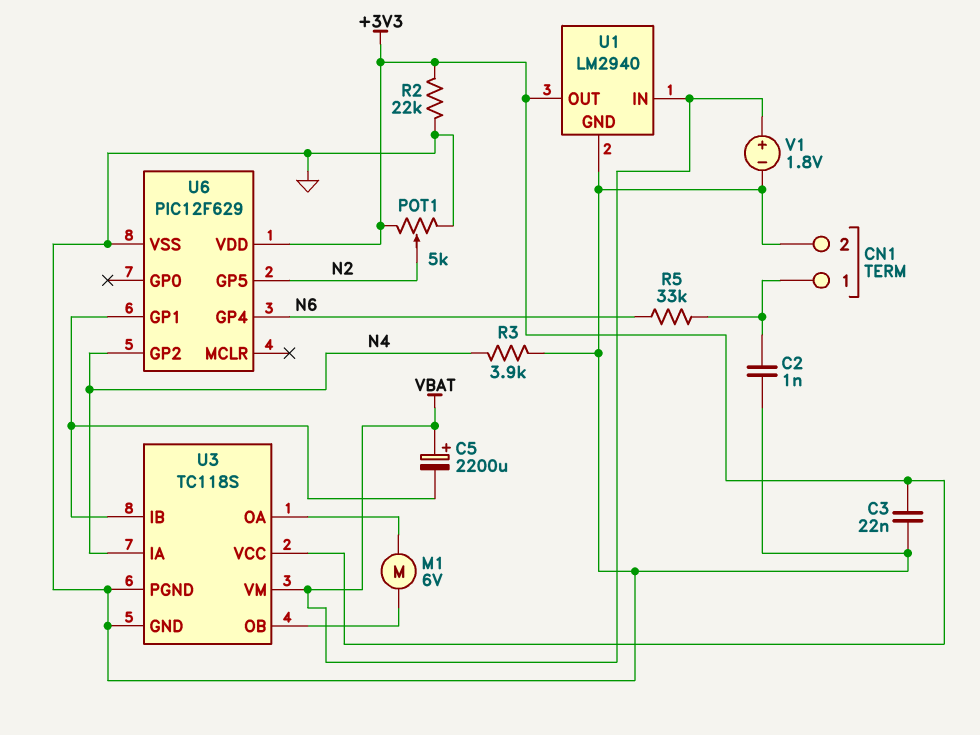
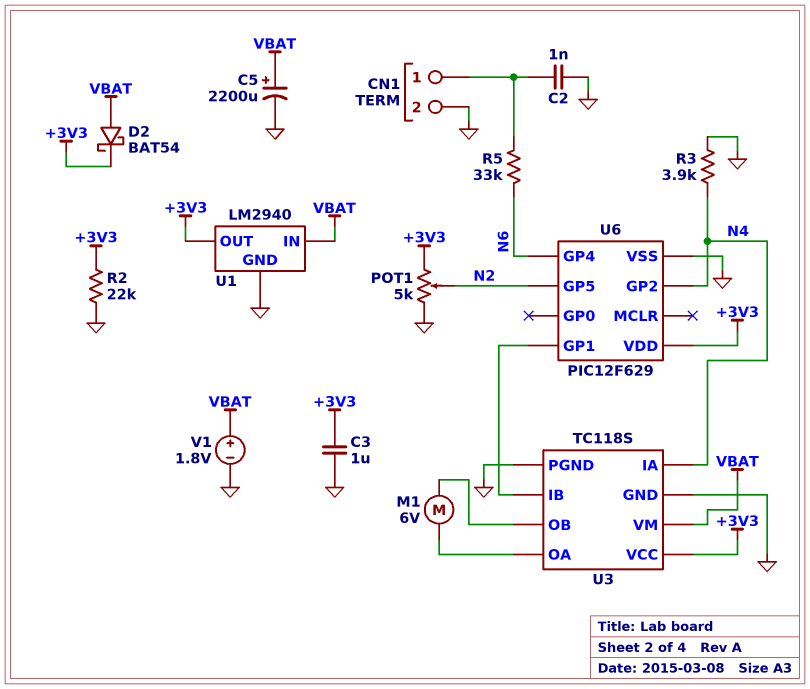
C3: 22nF (+3V3, GND) -> 1uF (+3V3, GND)
C5: 2200uF (plus VBAT, minus U3/IB) -> 2200uF (plus VBAT, minus GND)
D2: none -> schottky BAT54 (A VBAT, K +3V3)

